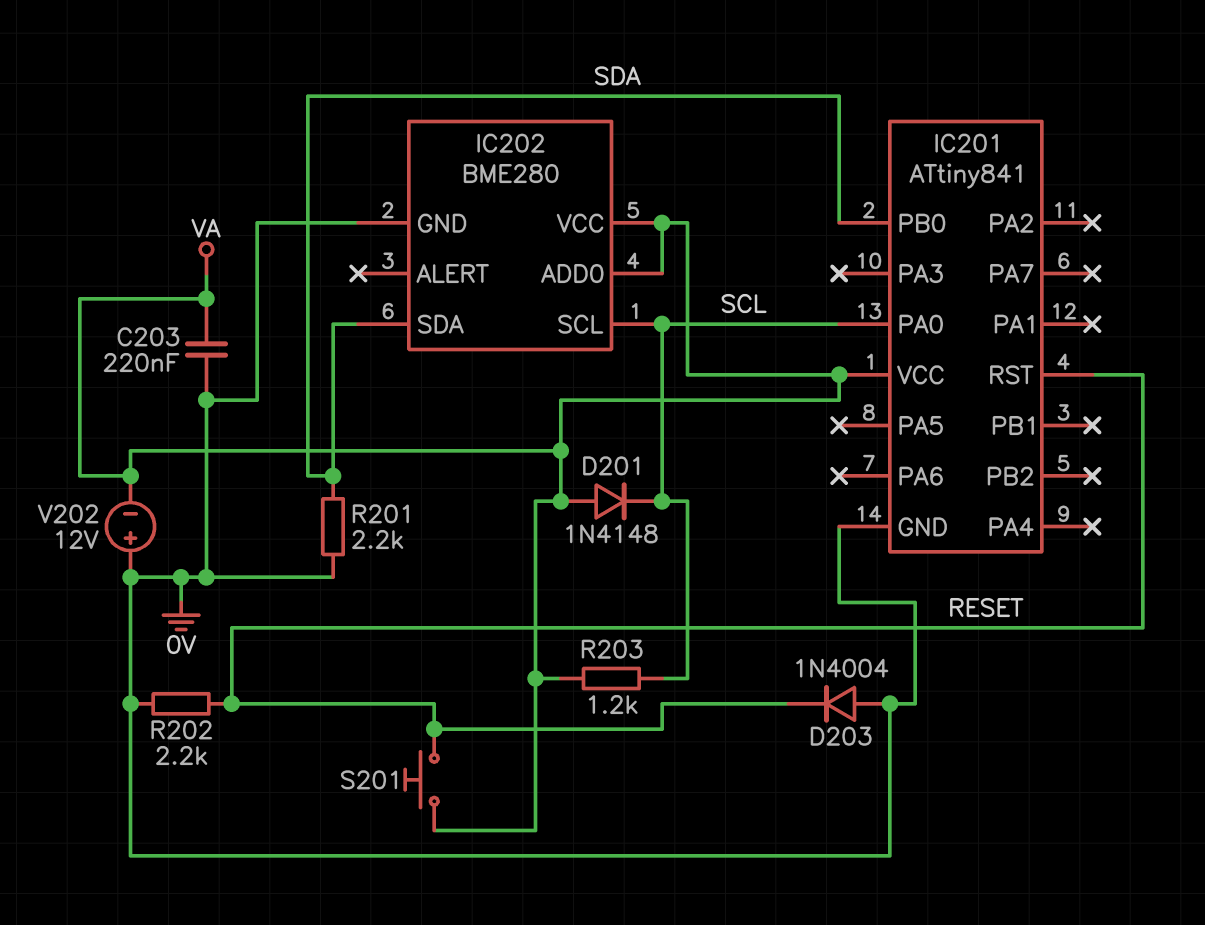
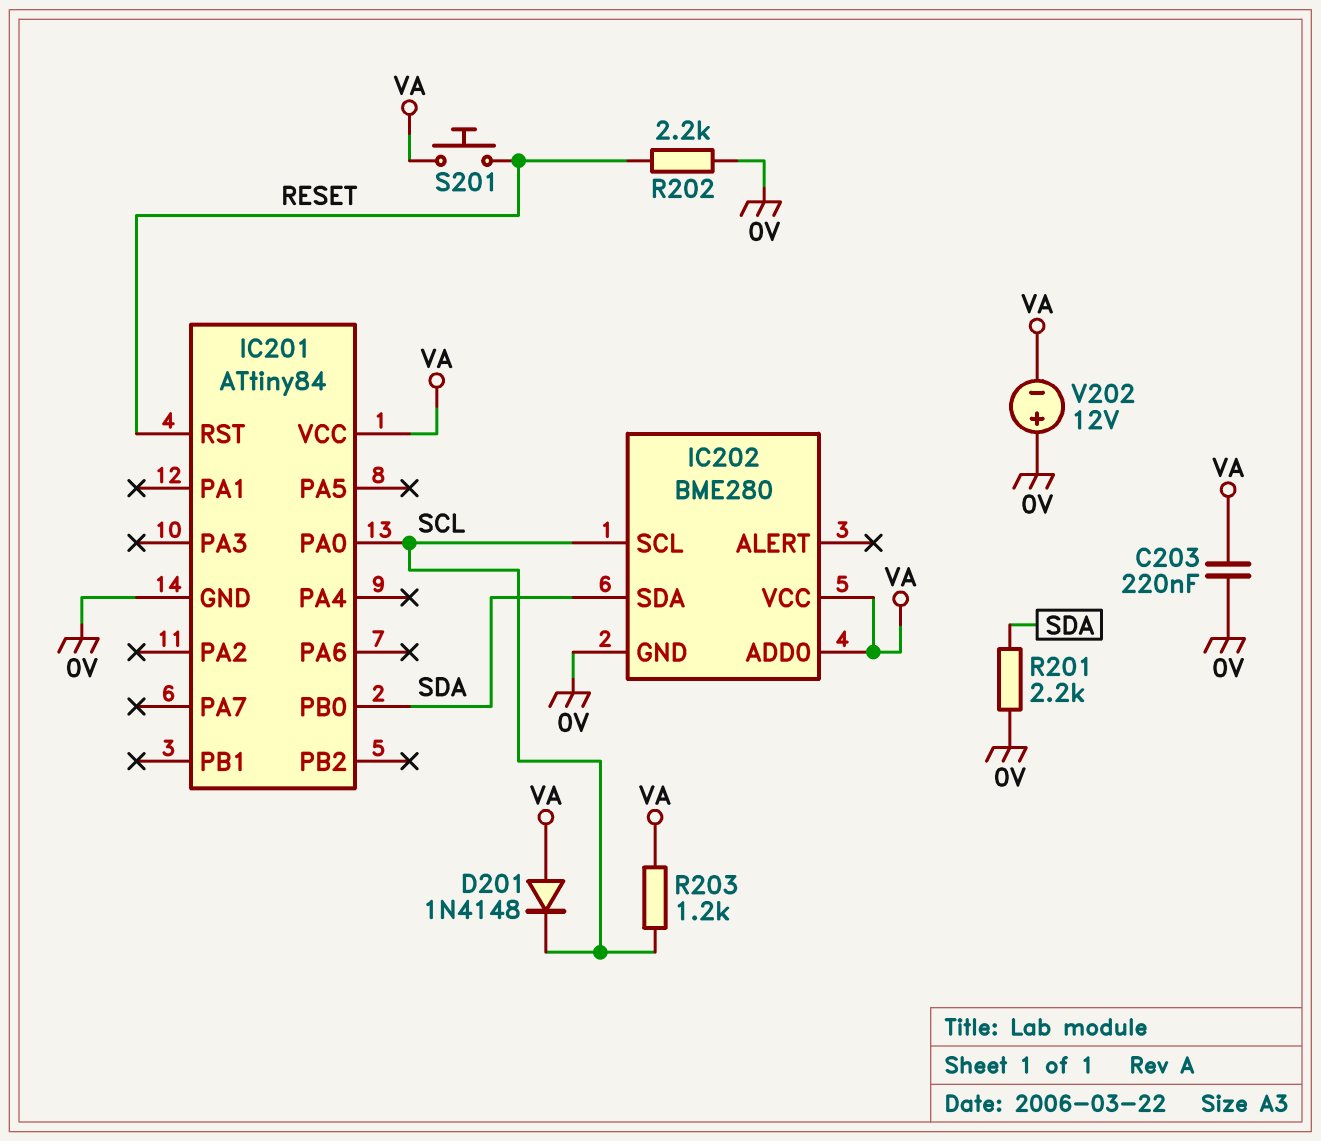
D203: diode 1N4004 (A 0V, K RESET) -> none
IC201: ATtiny841 -> ATtiny84

